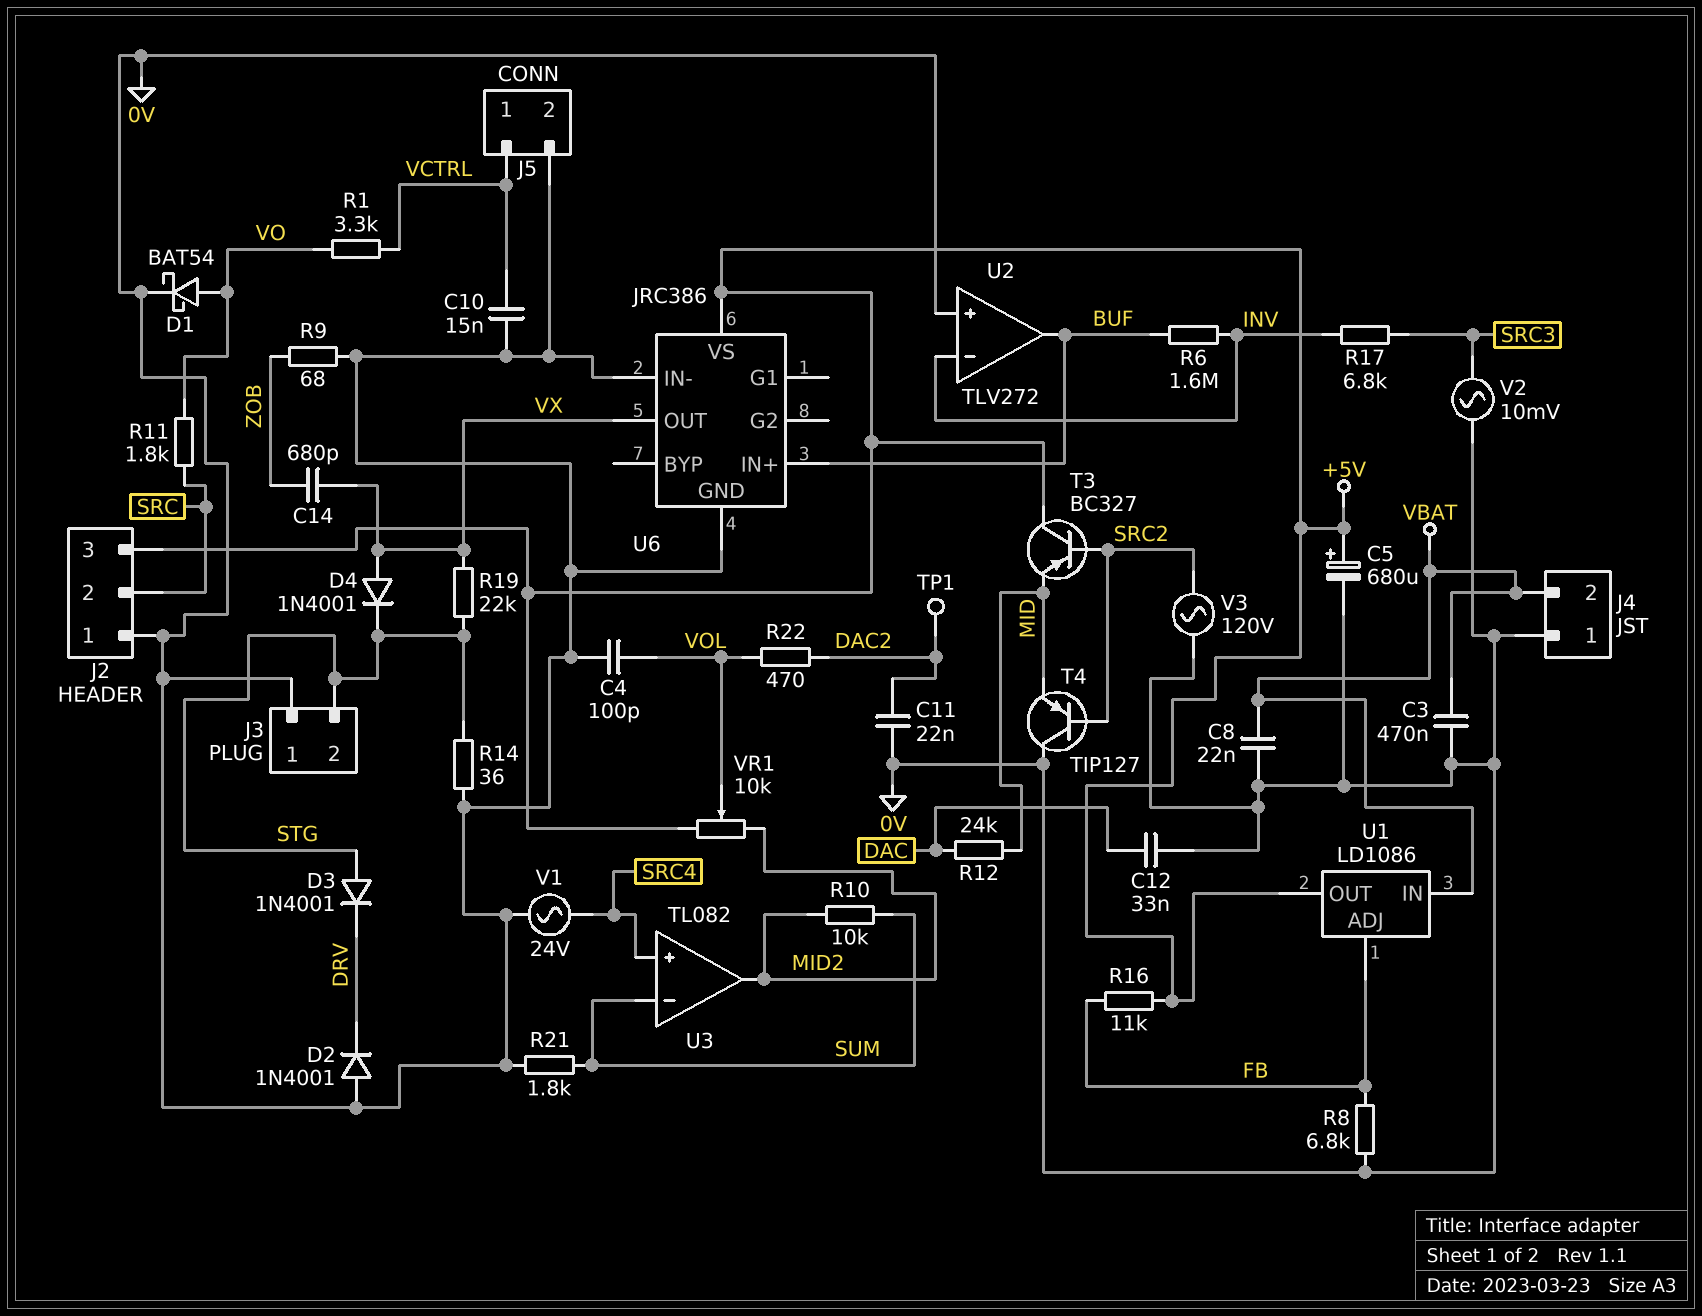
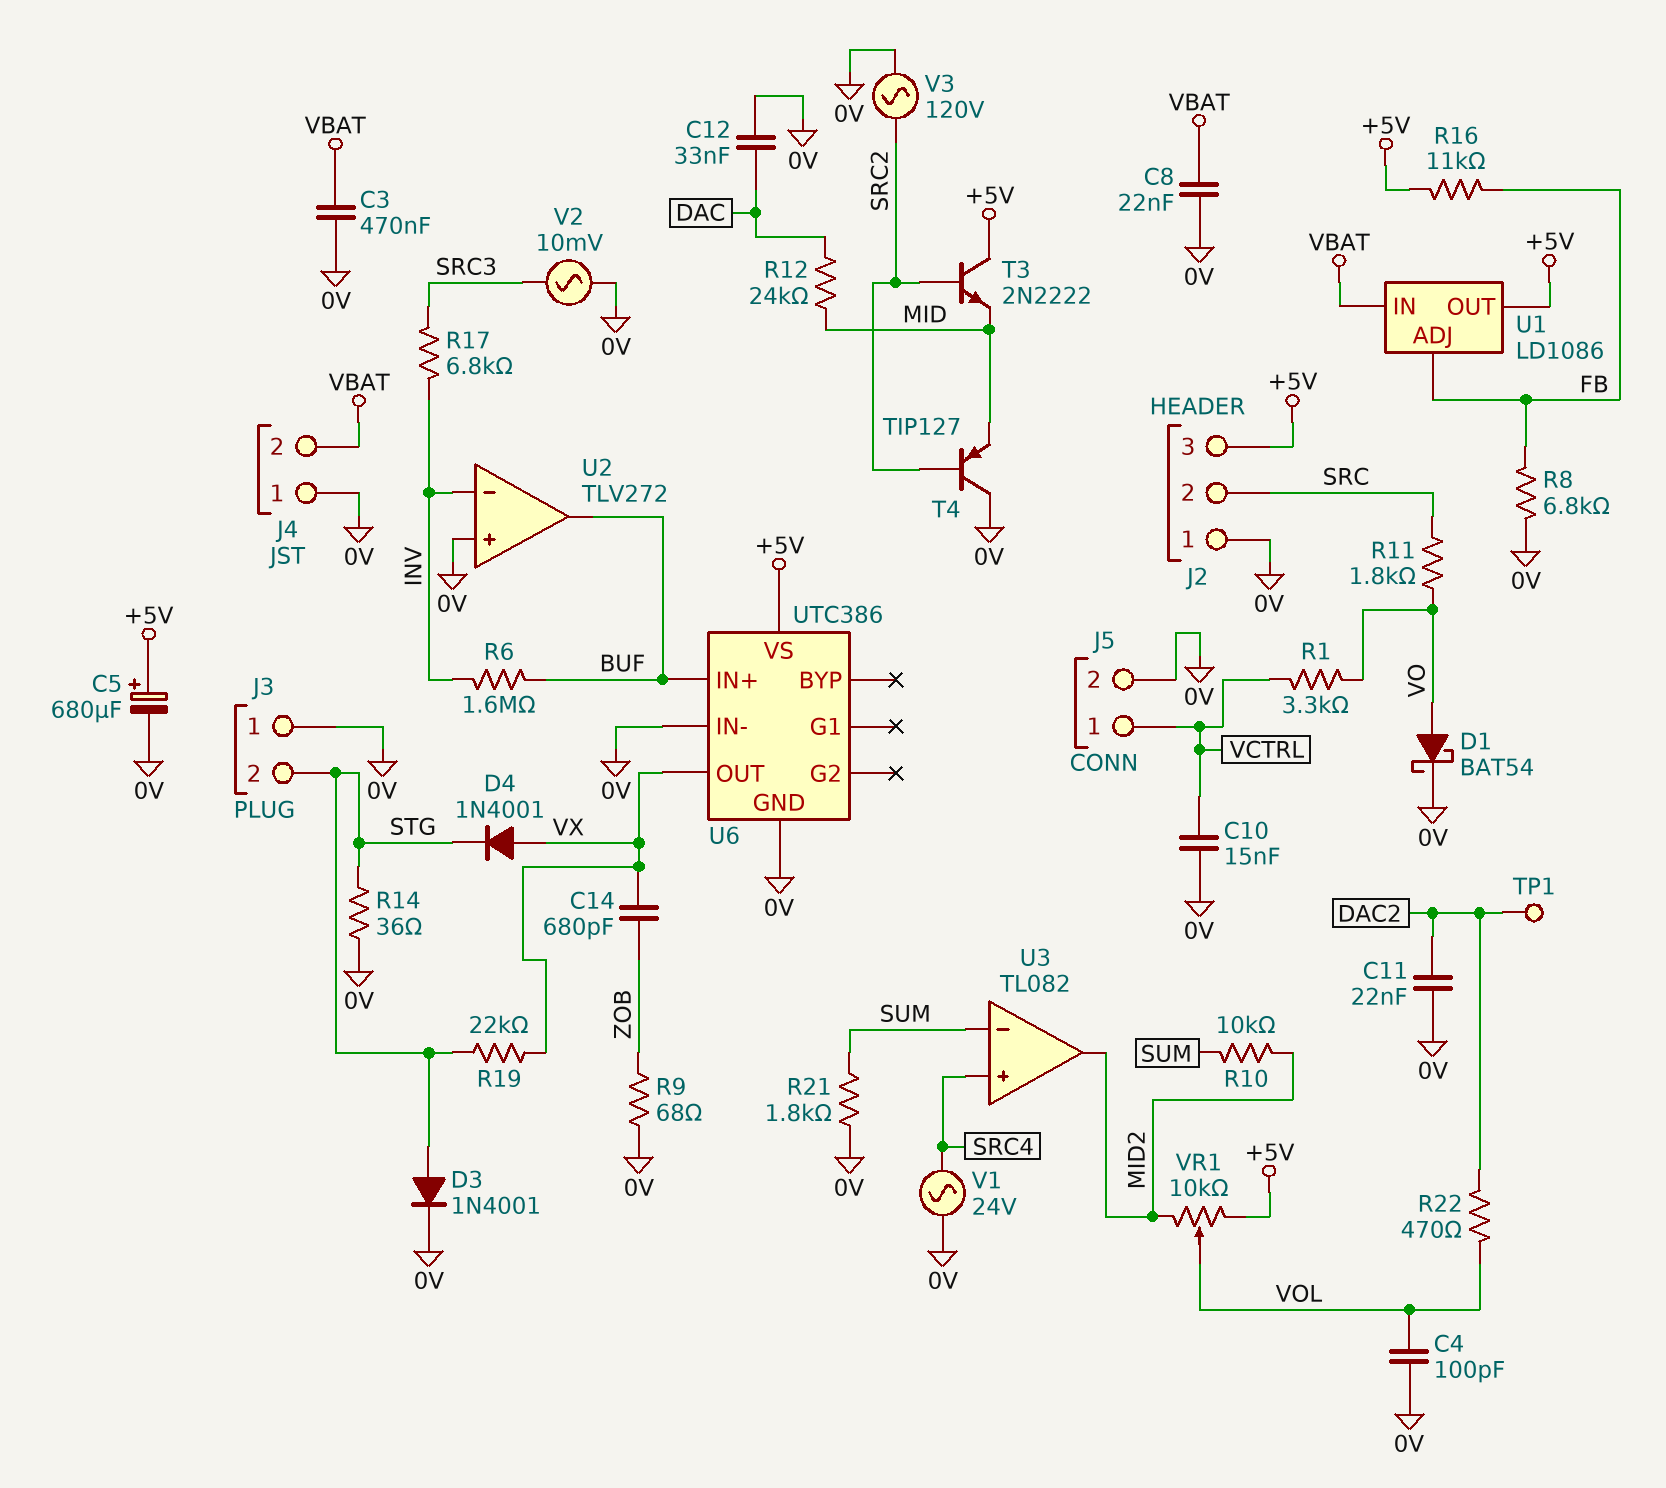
D2: diode 1N4001 (A 0V, K DRV) -> none
D3: diode 1N4001 (A STG, K DRV) -> diode 1N4001 (A STG, K 0V)
T3: PNP BC327 (B SRC2, C +5V, E MID) -> NPN 2N2222 (B SRC2, C +5V, E MID)
U6: JRC386 -> UTC386

